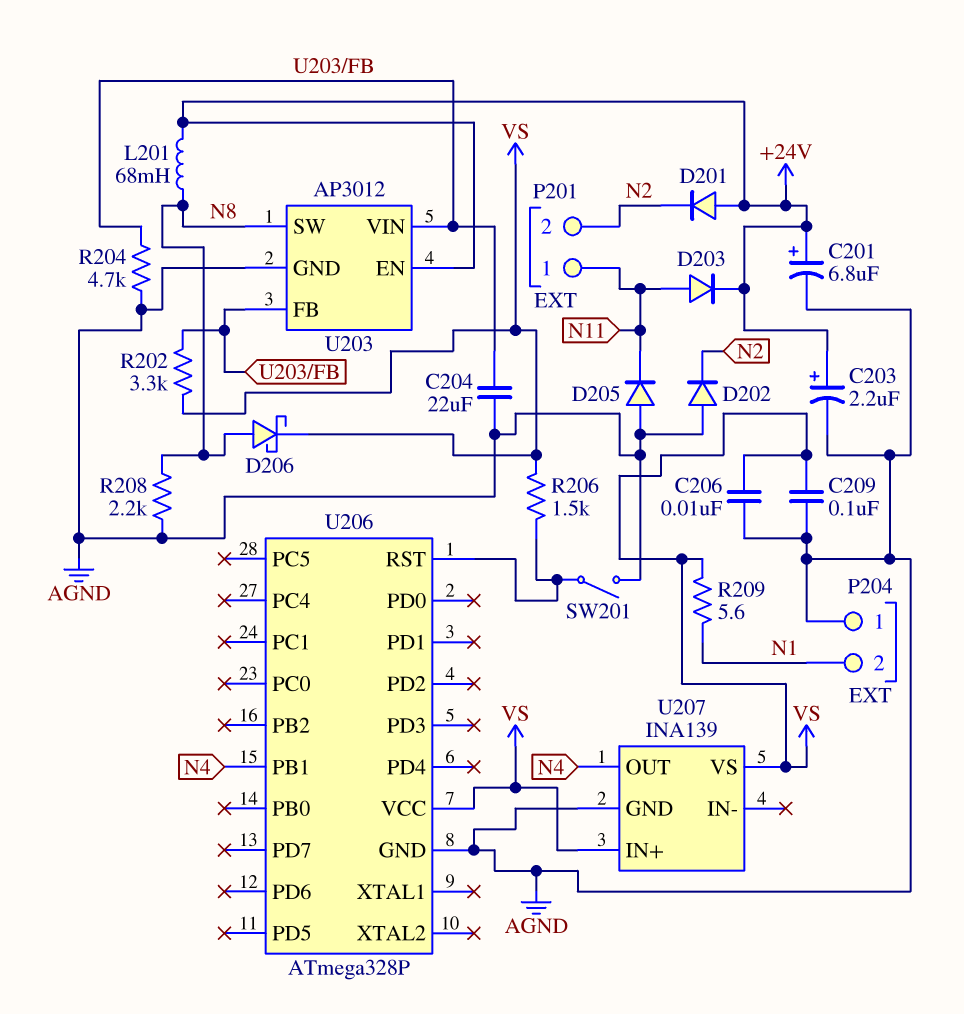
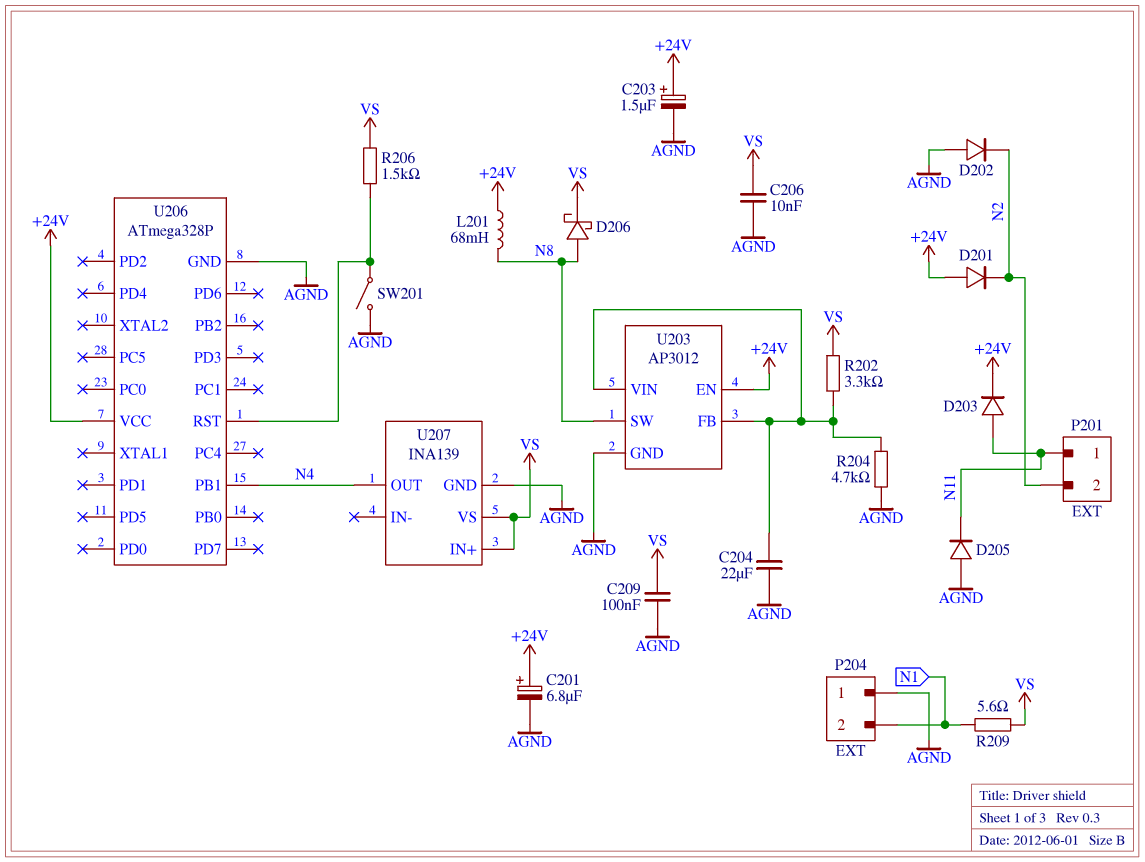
C203: 2.2uF (plus +24V, minus AGND) -> 1.5uF (plus +24V, minus AGND)
R208: 2.2k (AGND, N8) -> none
U206 pin VCC: VS -> +24V

